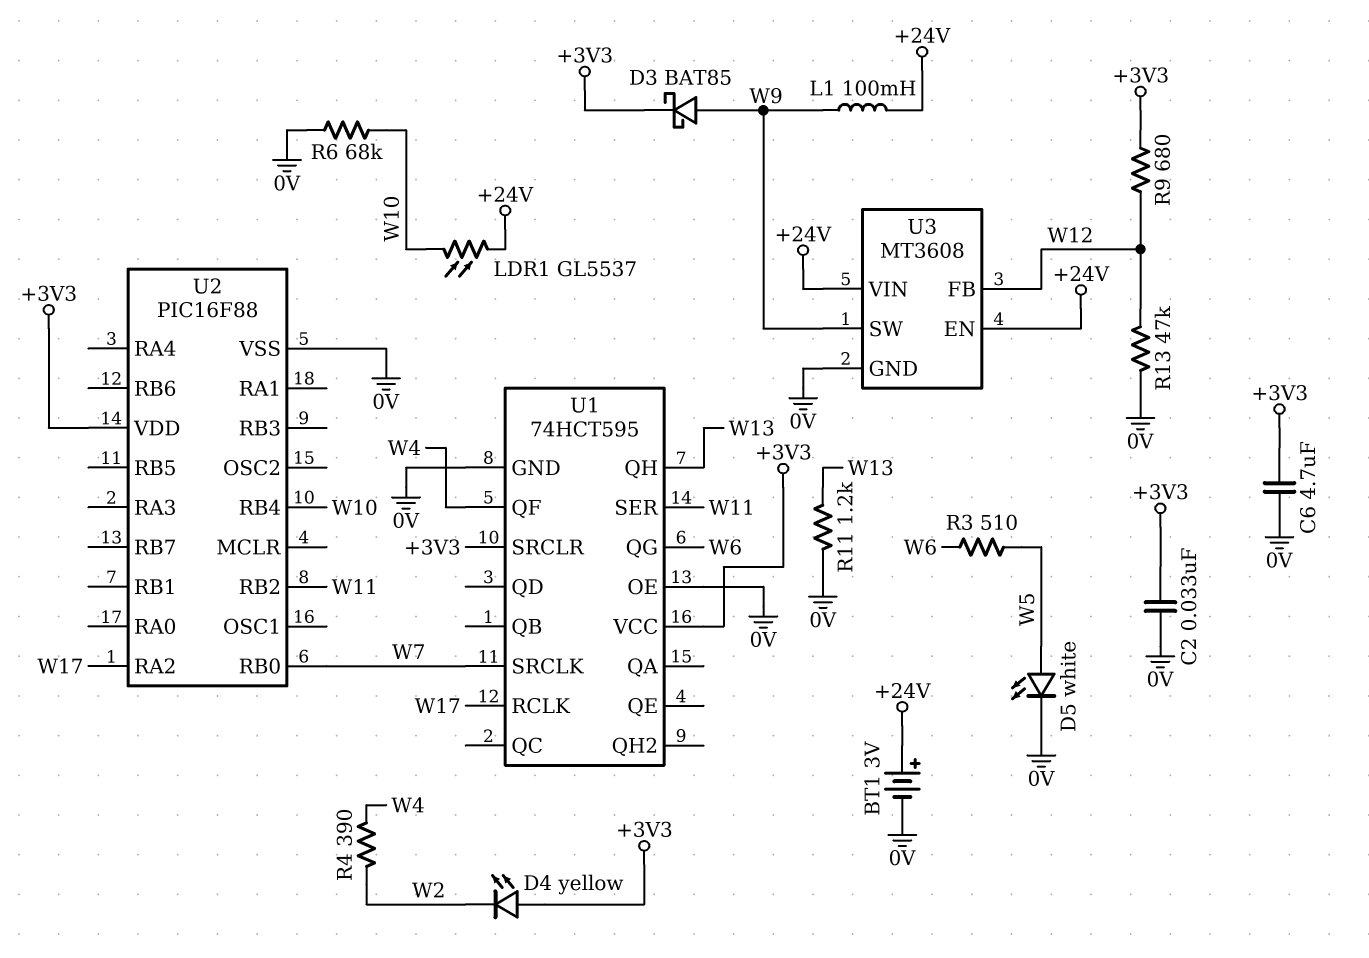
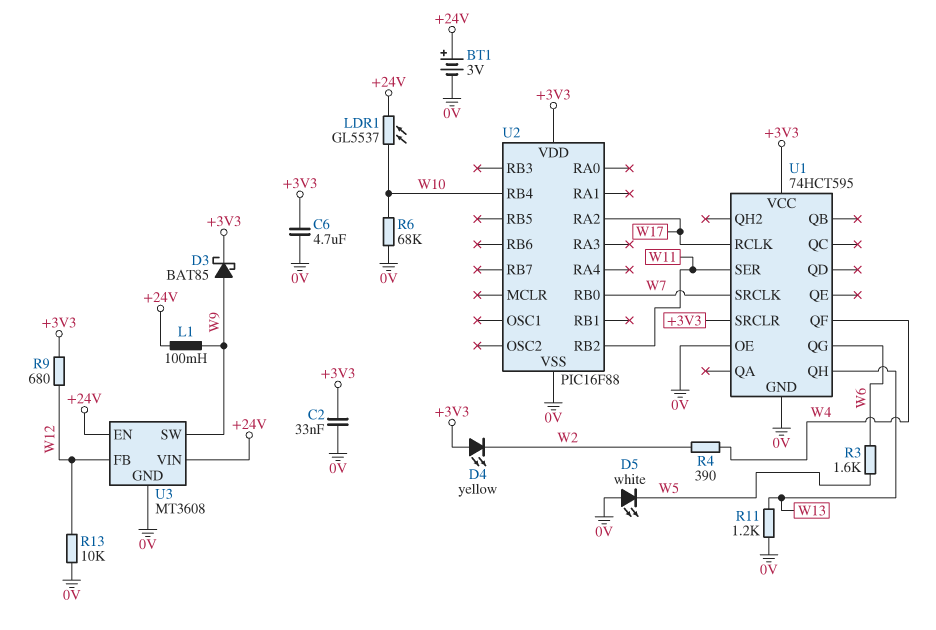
D5: LED white (A W5, K 0V) -> LED white (A 0V, K W5)
R3: 510 (W5, W6) -> 1.6k (W5, W6)
R13: 47k (0V, W12) -> 10k (0V, W12)

